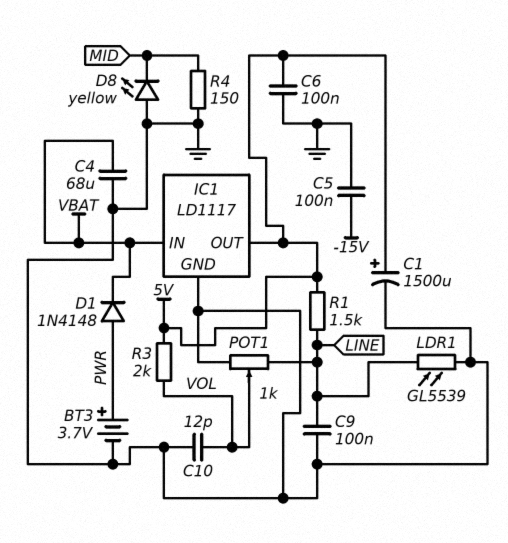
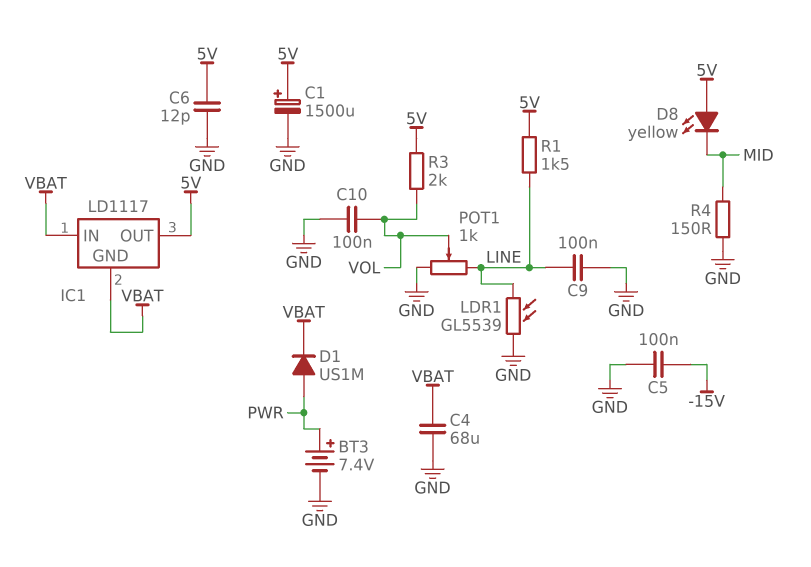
BT3: 3.7V (plus PWR, minus GND) -> 7.4V (plus PWR, minus GND)
C6: 100nF (5V, GND) -> 12pF (5V, GND)
C10: 12pF (GND, VOL) -> 100nF (GND, VOL)
D1: diode 1N4148 (A PWR, K VBAT) -> diode US1M (A PWR, K VBAT)
D8: LED yellow (A GND, K MID) -> LED yellow (A 5V, K MID)
IC1 pin GND: GND -> VBAT

